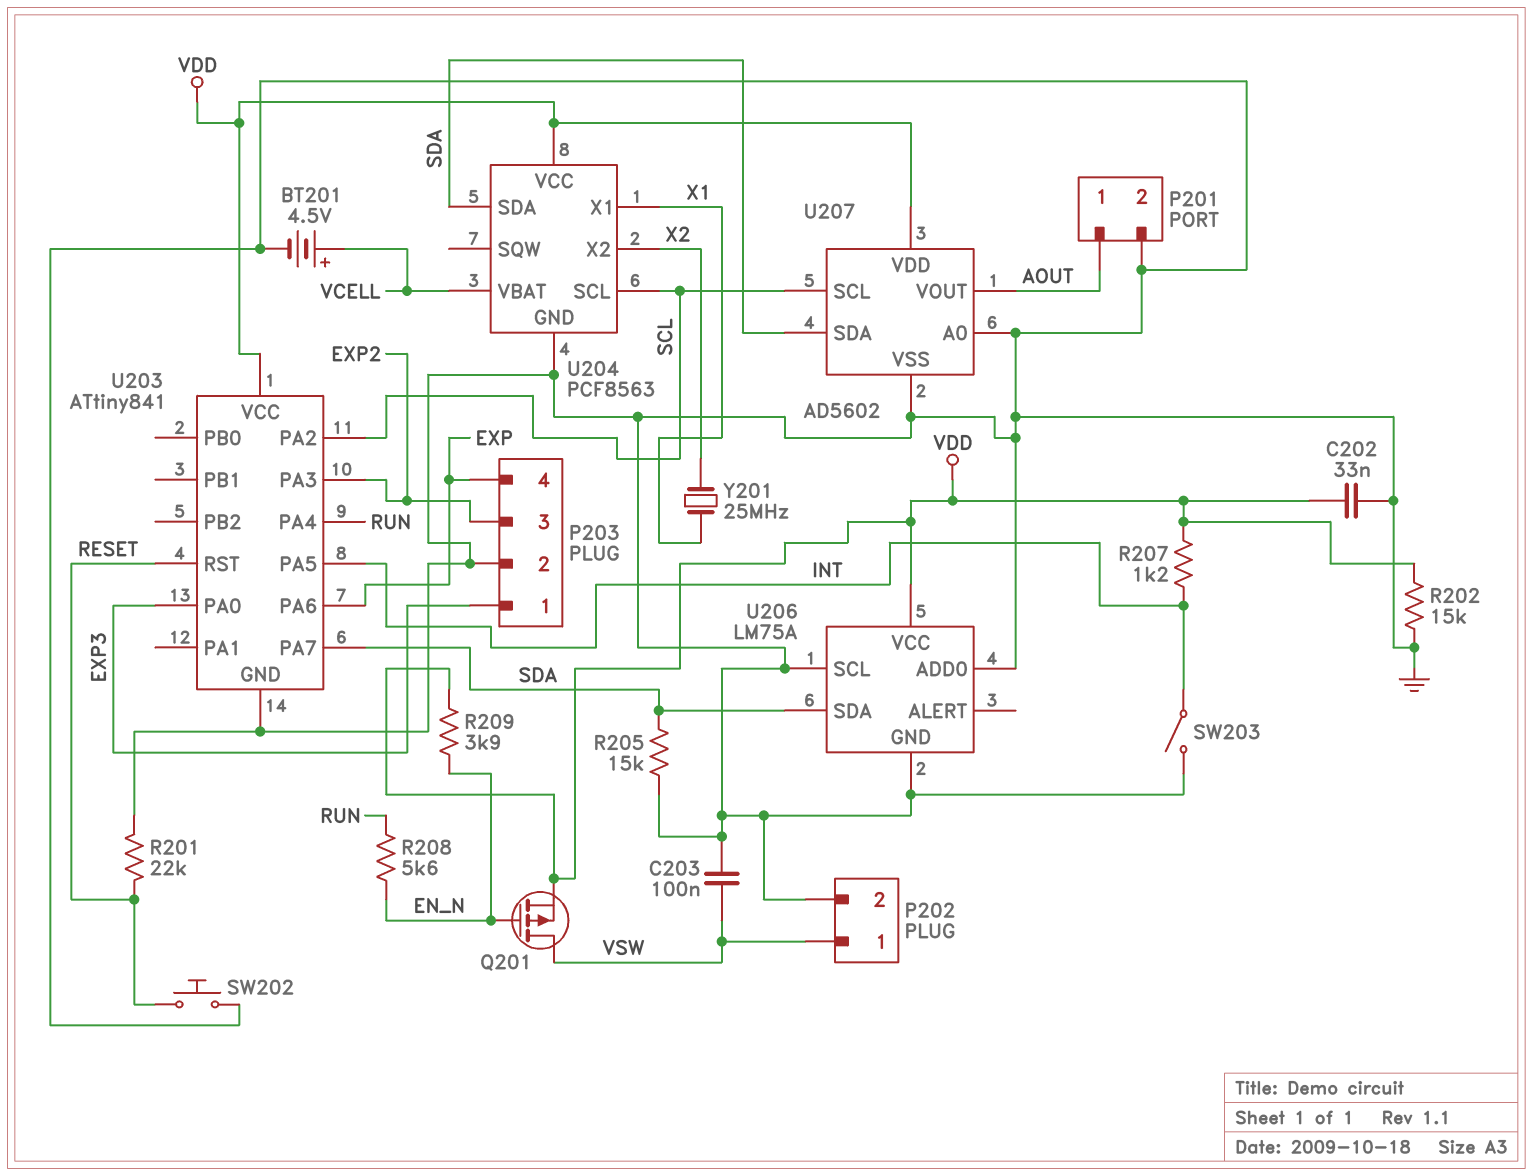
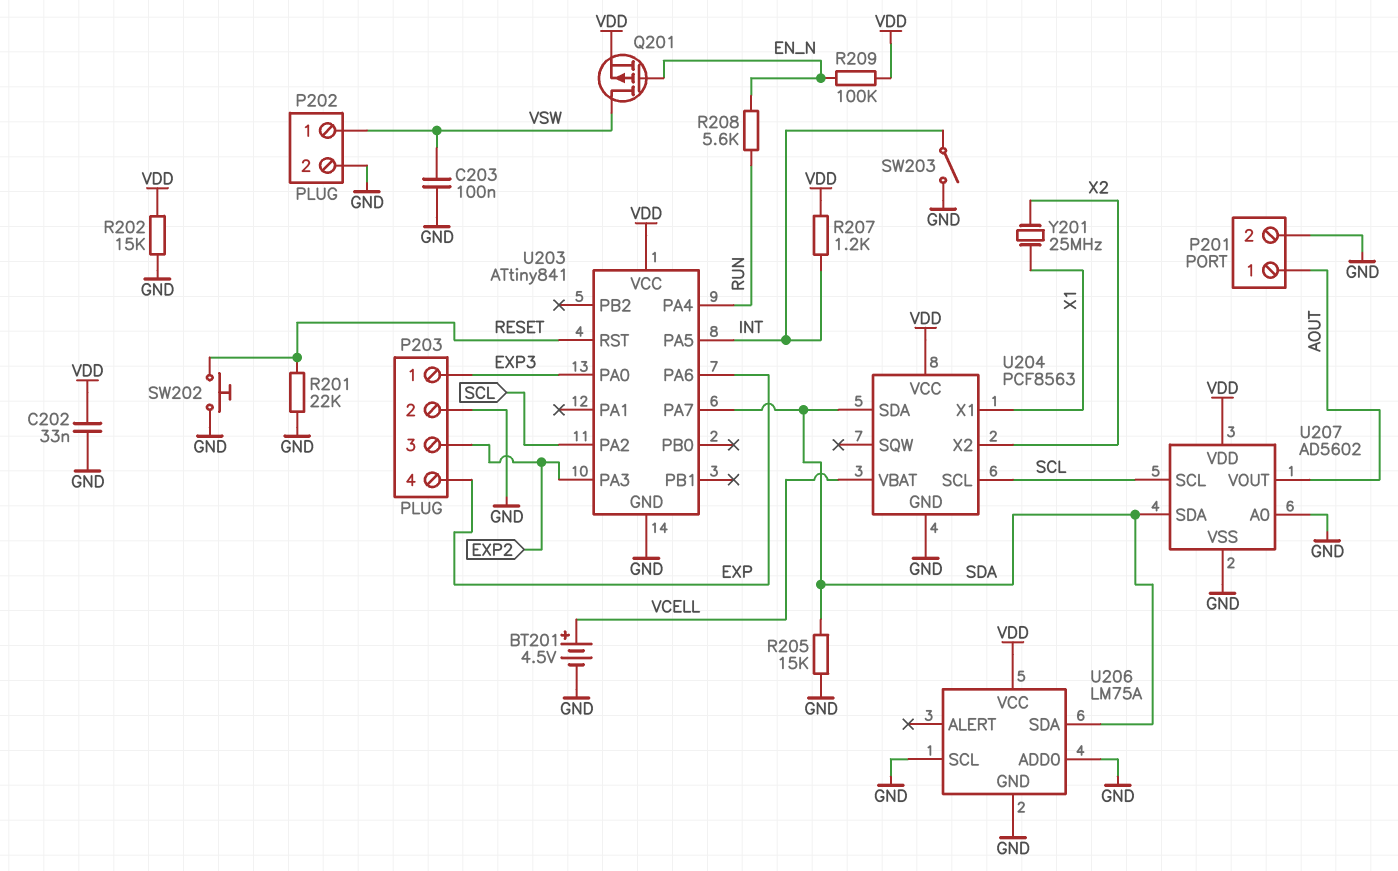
R209: 3.9k (EN_N, VDD) -> 100k (EN_N, VDD)

